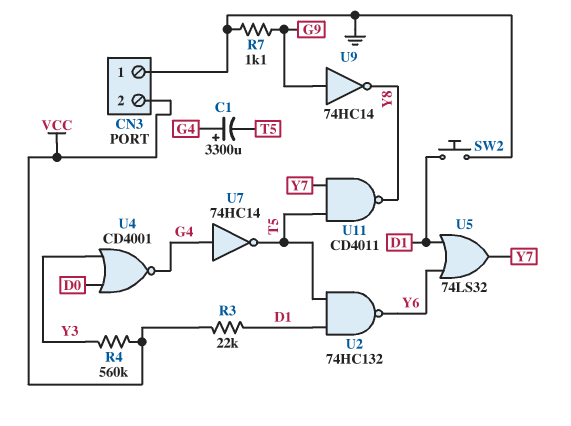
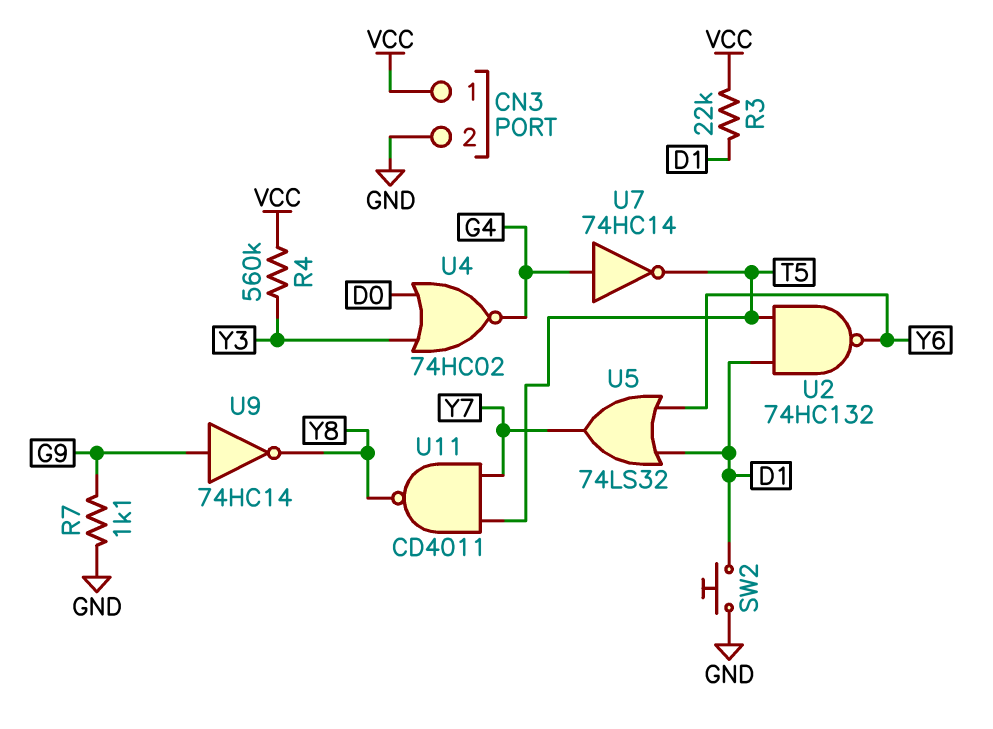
C1: 3300uF (plus G4, minus T5) -> none
CN3 pin 1: GND -> VCC
CN3 pin 2: VCC -> GND
U4: NOR CD4001 (in D0, in Y3, out G4) -> NOR 74HC02 (in D0, in Y3, out G4)

